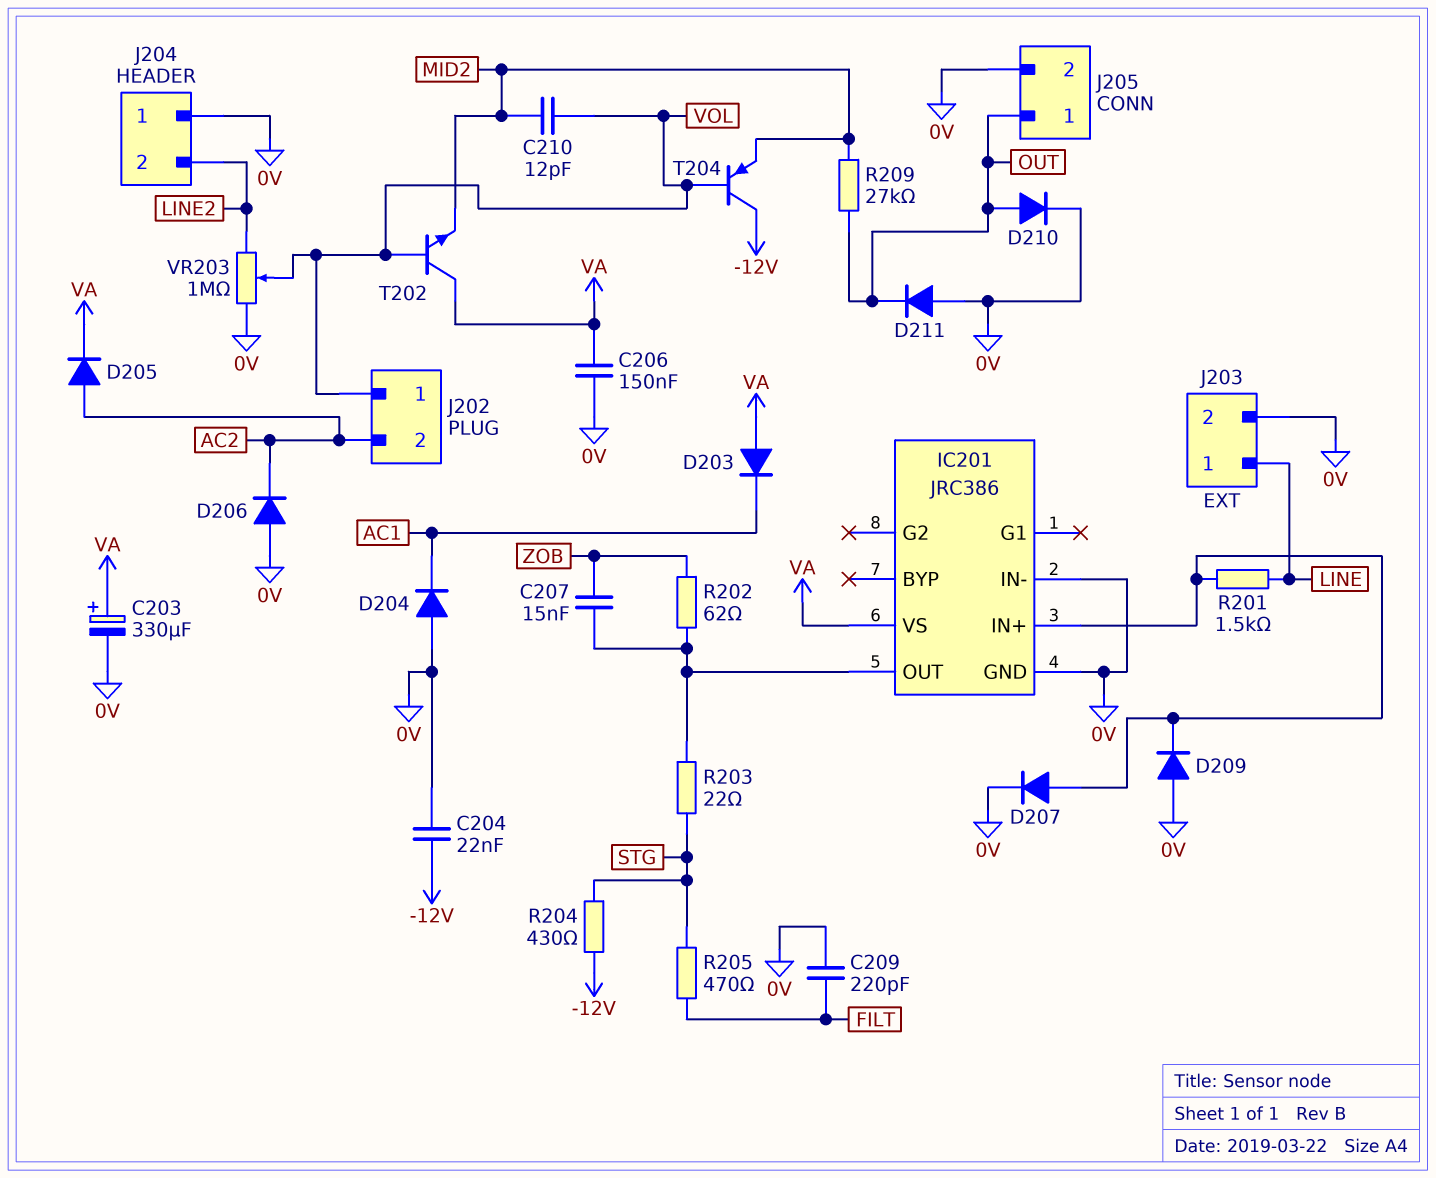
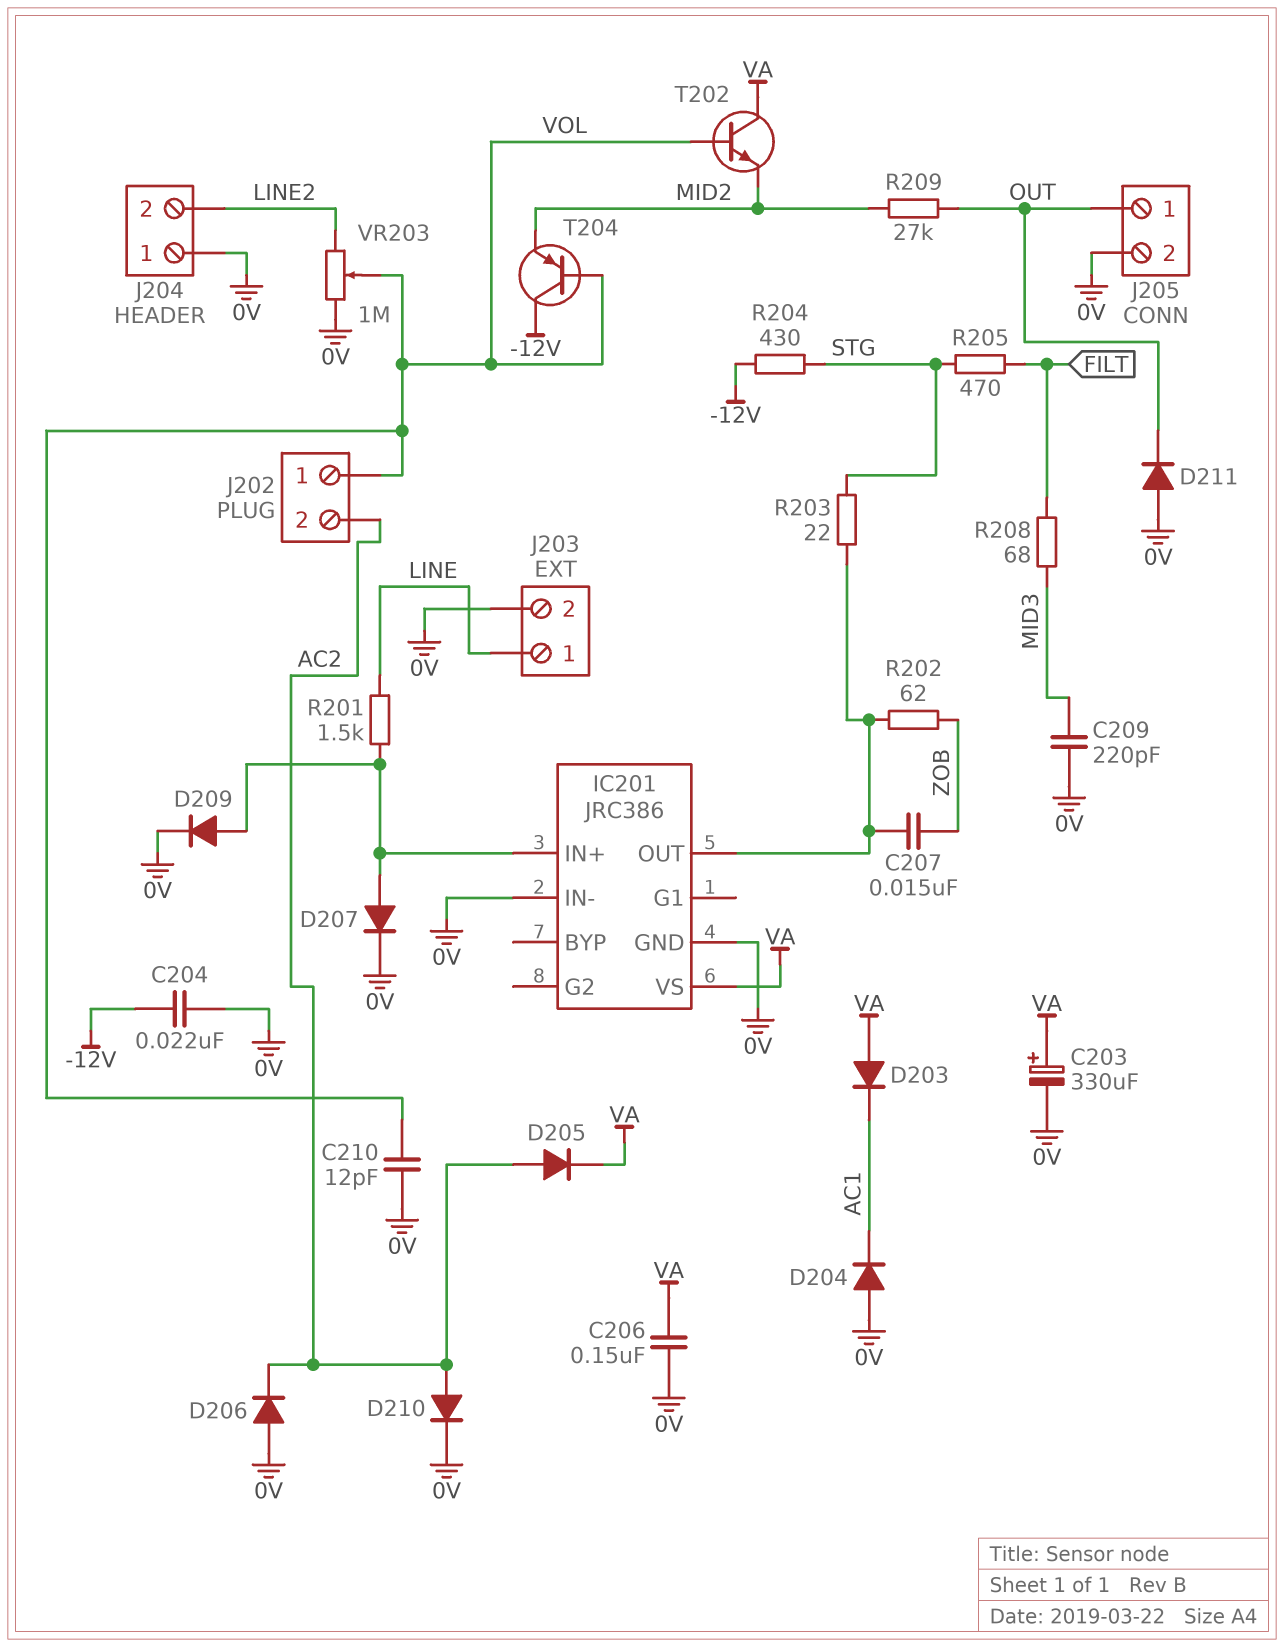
C209: 220pF (0V, FILT) -> 220pF (0V, MID3)
C210: 12pF (MID2, VOL) -> 12pF (0V, VOL)
D209: diode (A 0V, K IC201/IN+) -> diode (A IC201/IN+, K 0V)
D210: diode (A OUT, K 0V) -> diode (A AC2, K 0V)
R208: none -> 68 (FILT, MID3)

